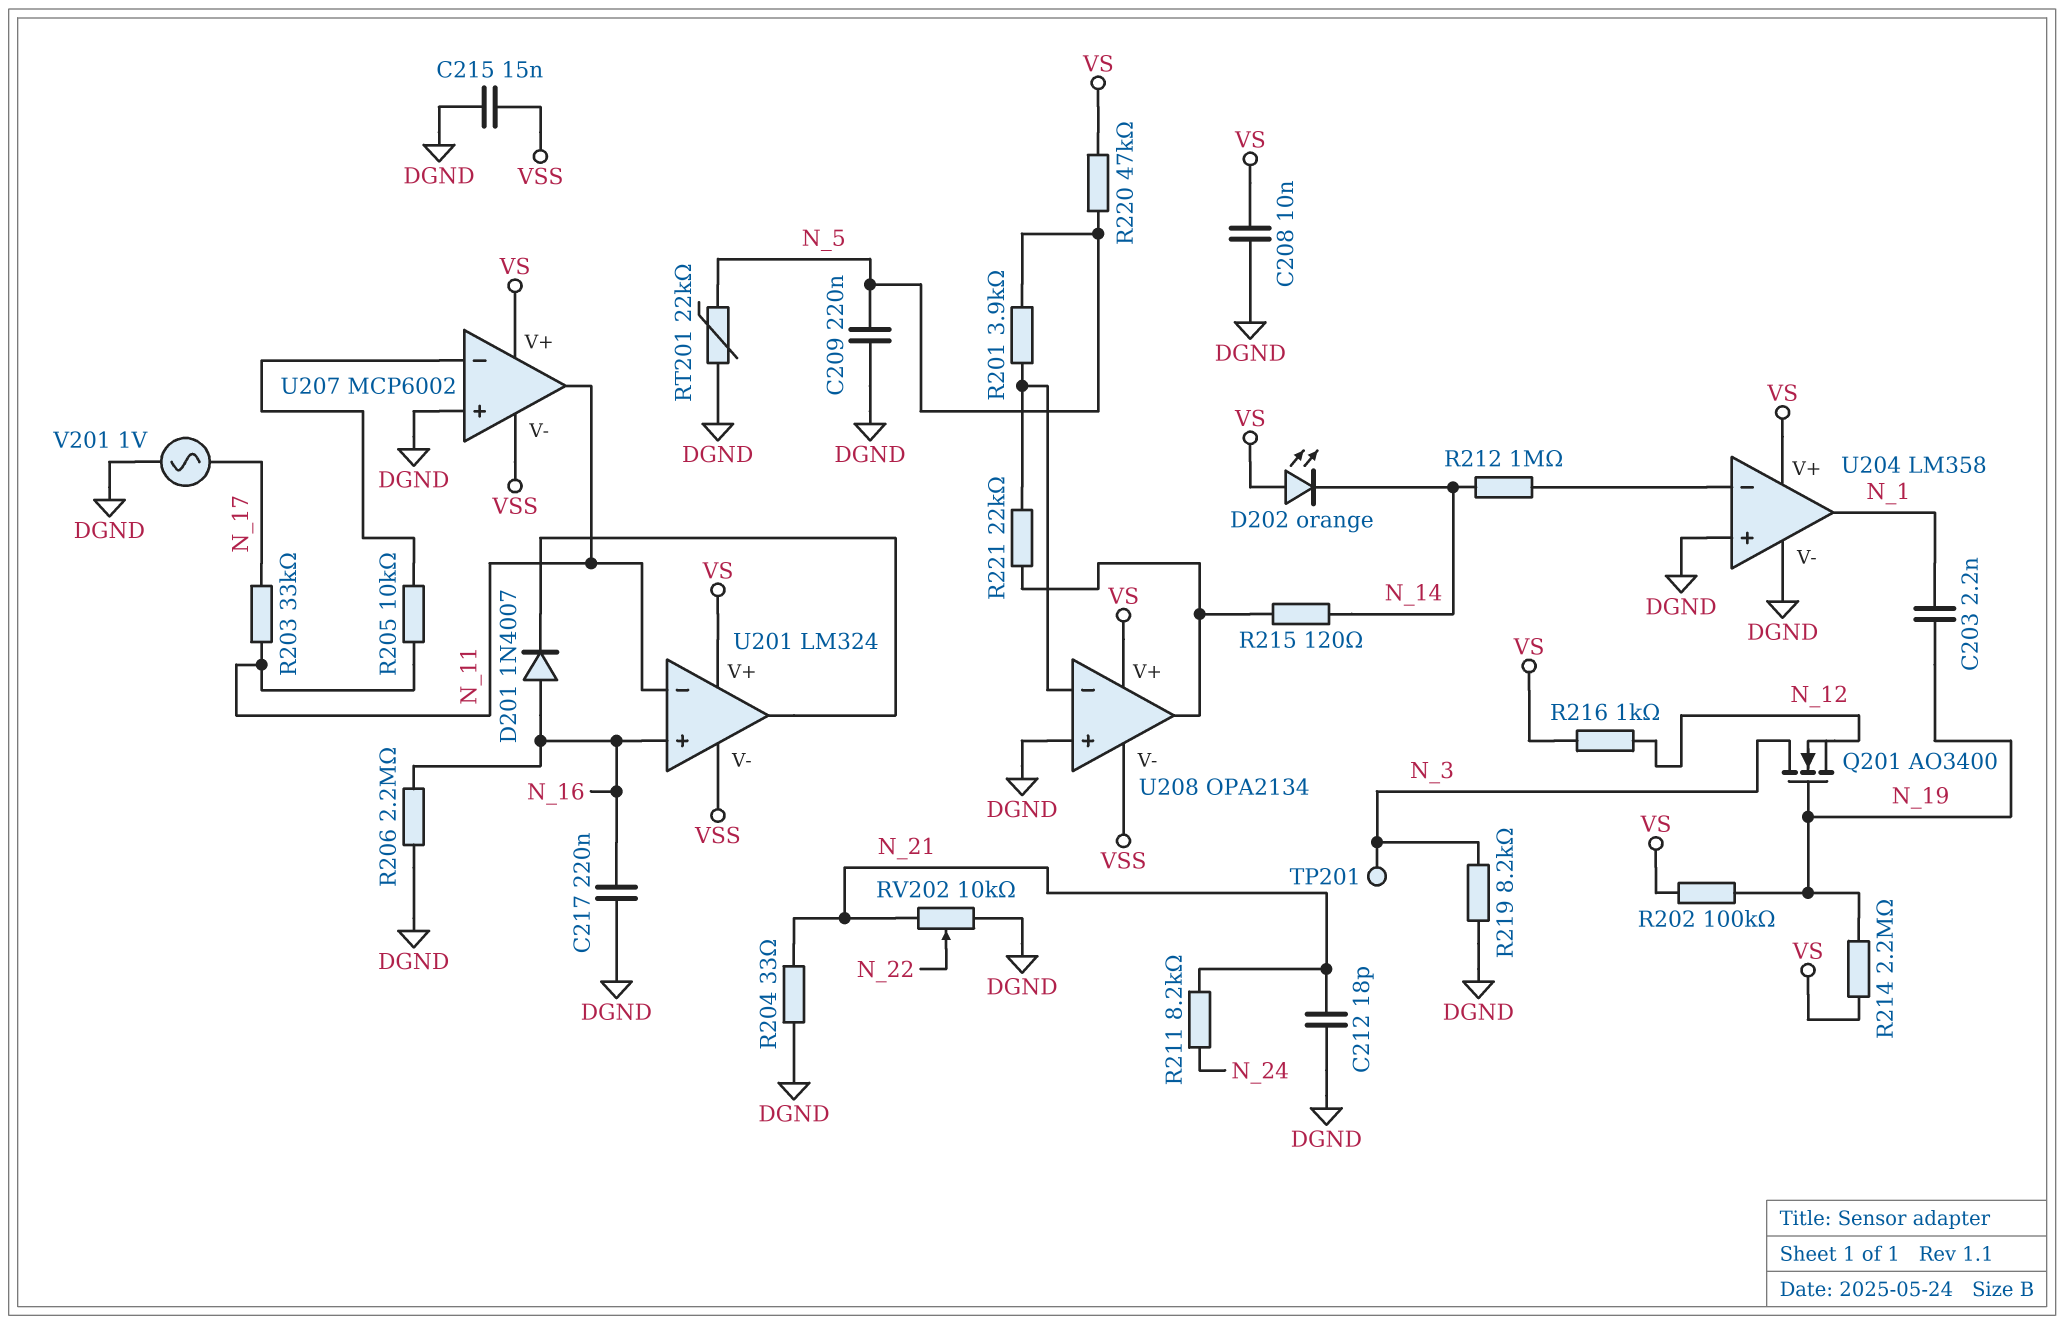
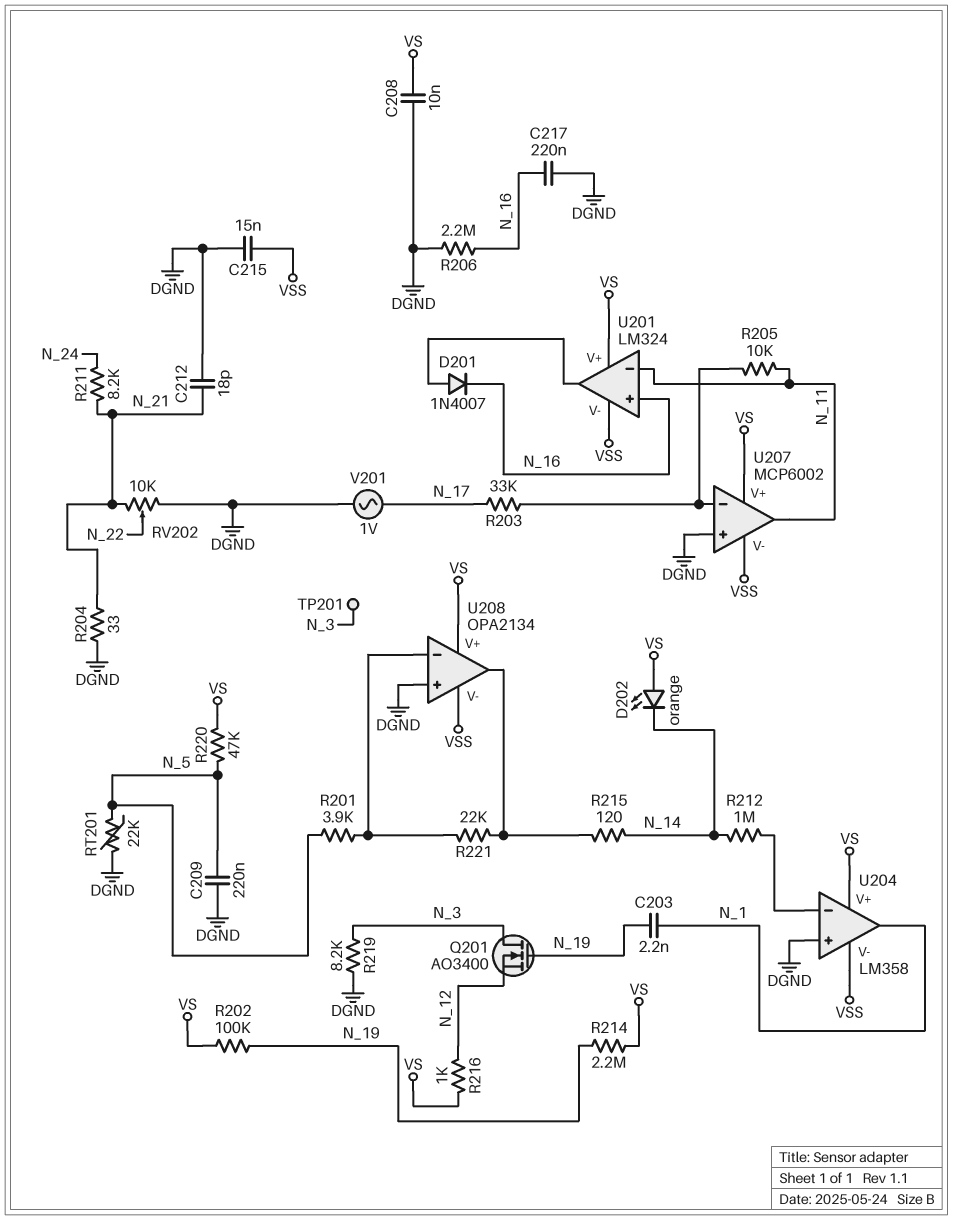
D201: diode 1N4007 (A N_16, K U201/out) -> diode 1N4007 (A U201/out, K N_16)
R203: 33k (N_11, N_17) -> 33k (N_17, U207/in-)
U204 pin V-: DGND -> VSS

